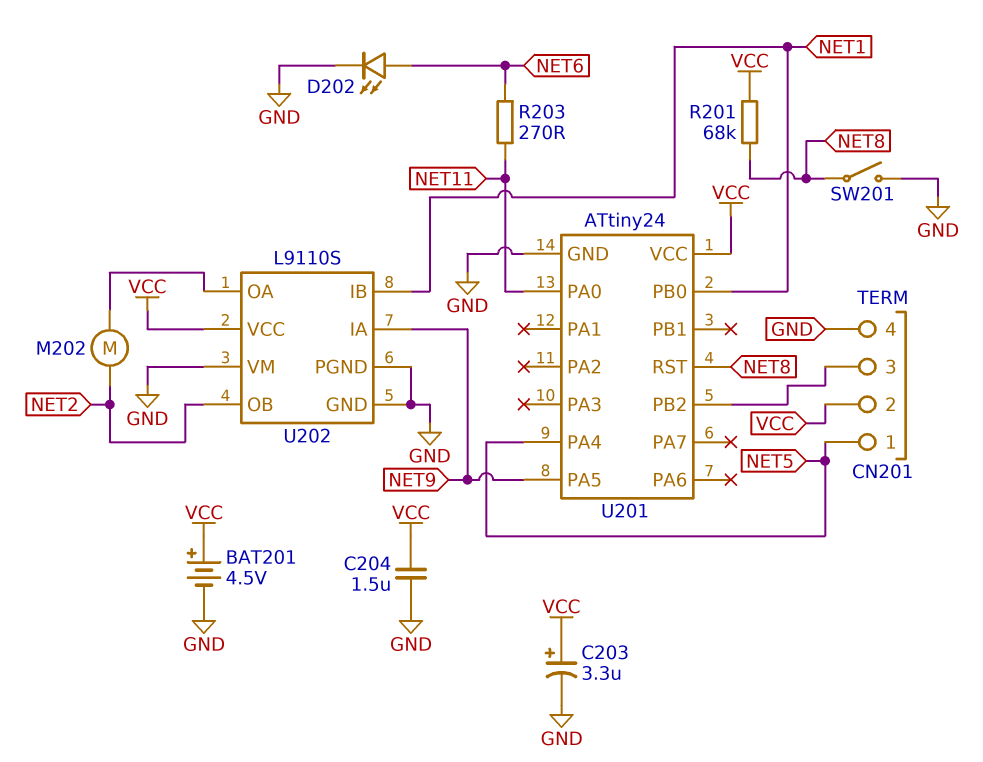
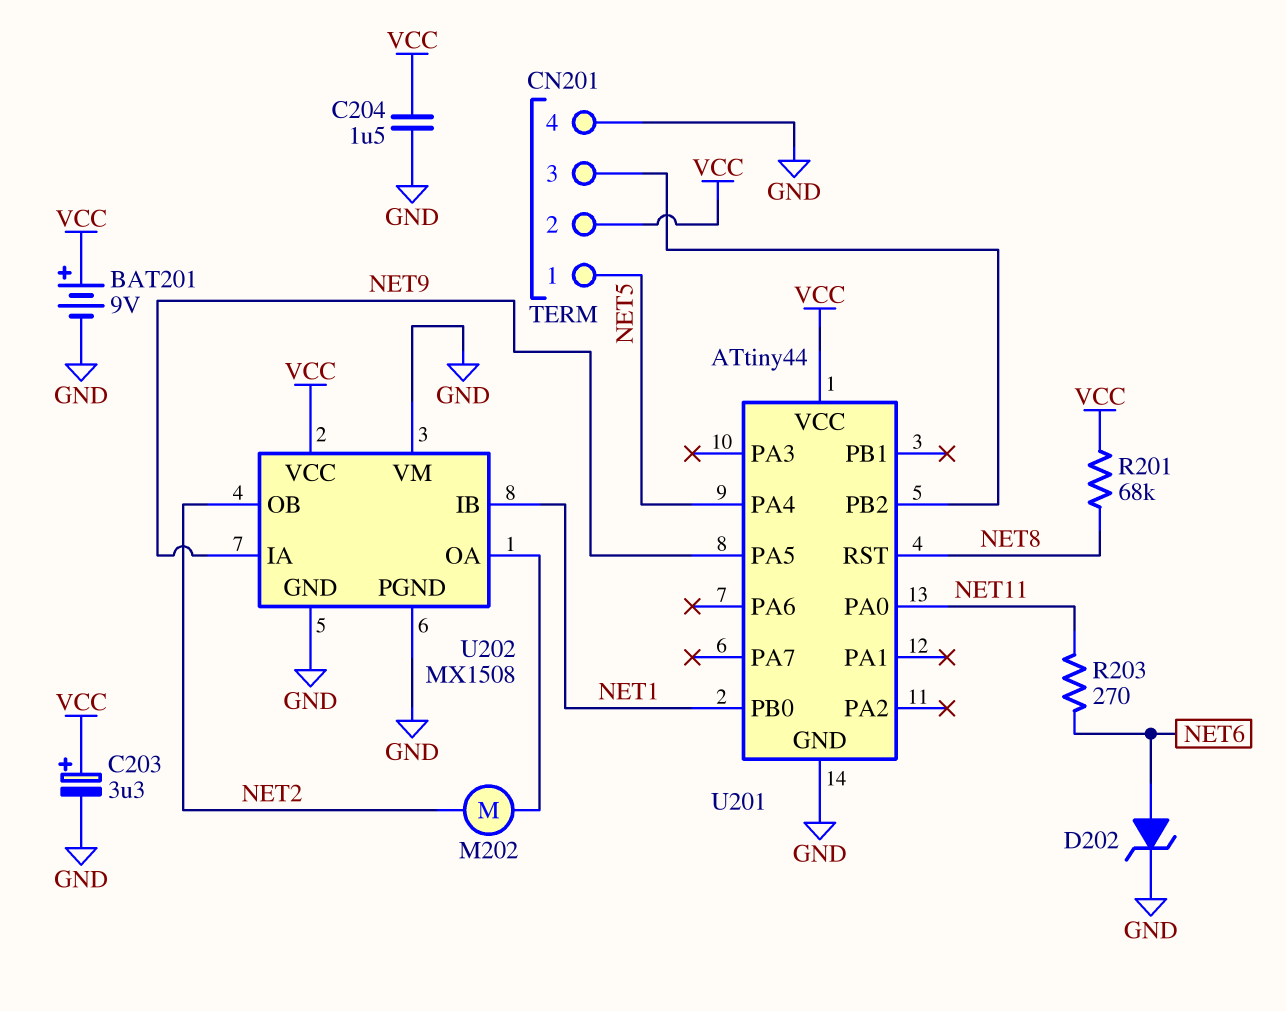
BAT201: 4.5V (plus VCC, minus GND) -> 9V (plus VCC, minus GND)
D202: LED (A NET6, K GND) -> zener (A NET6, K GND)
SW201: switch (GND, NET8) -> none
U201: ATtiny24 -> ATtiny44
U202: L9110S -> MX1508

